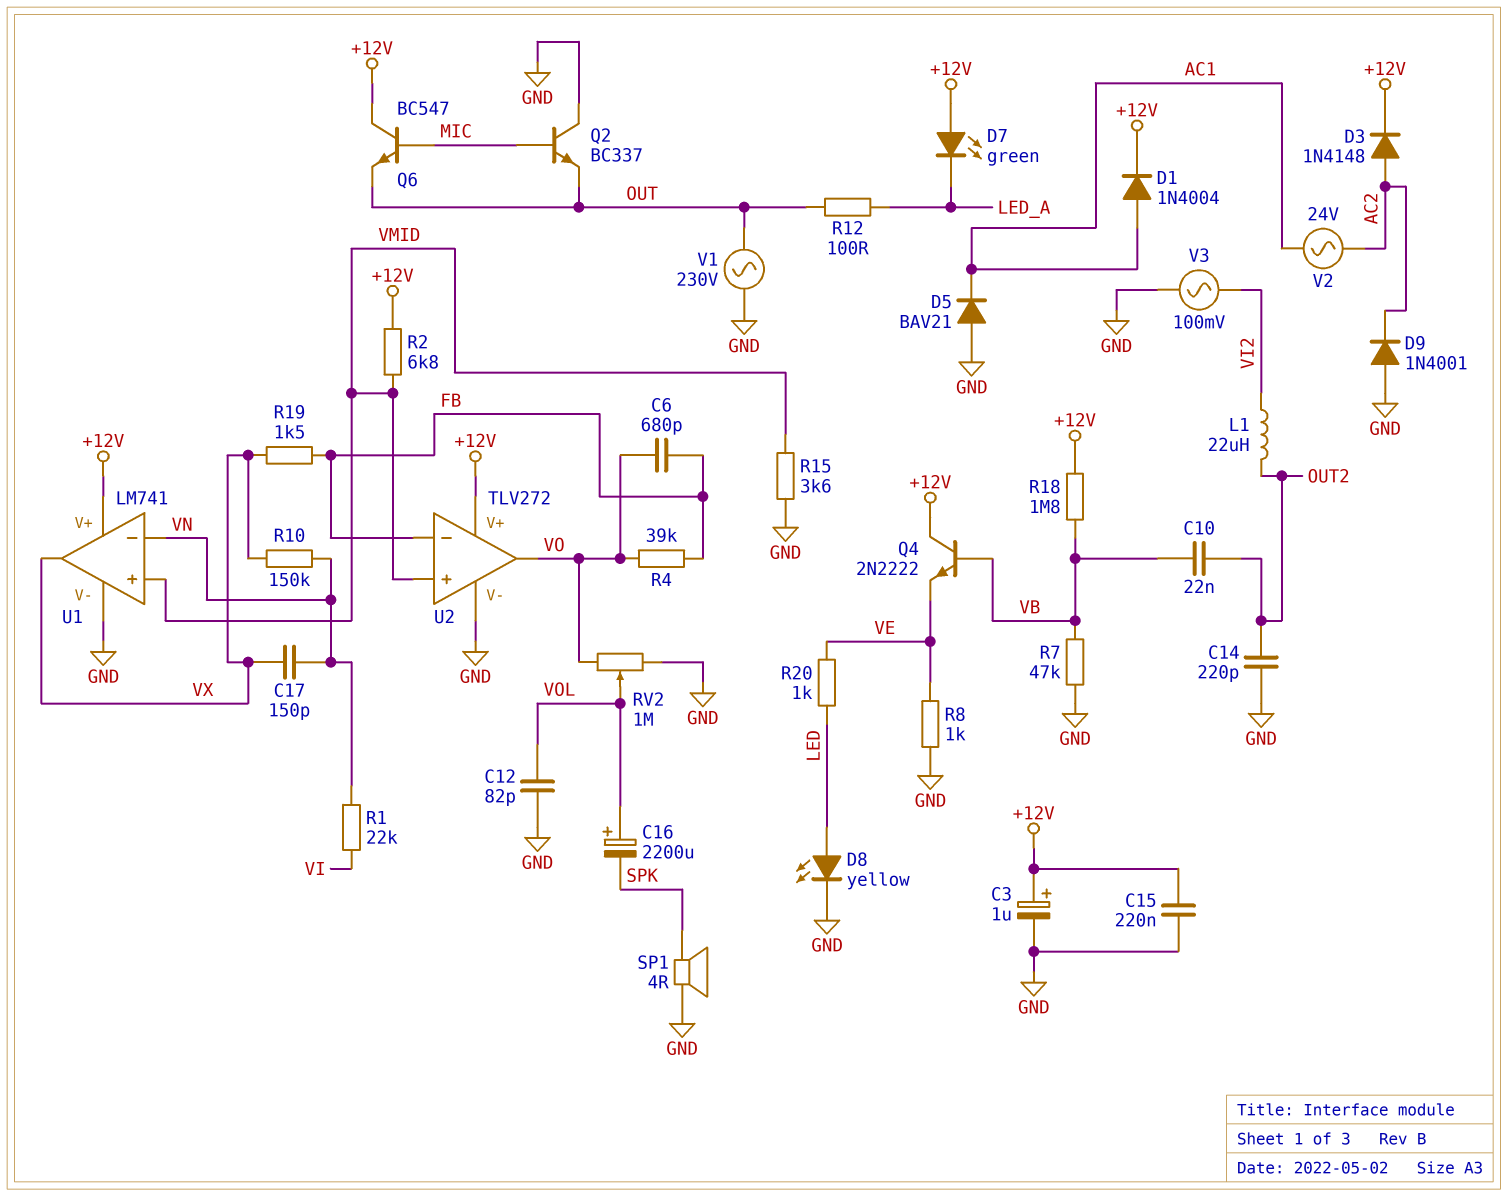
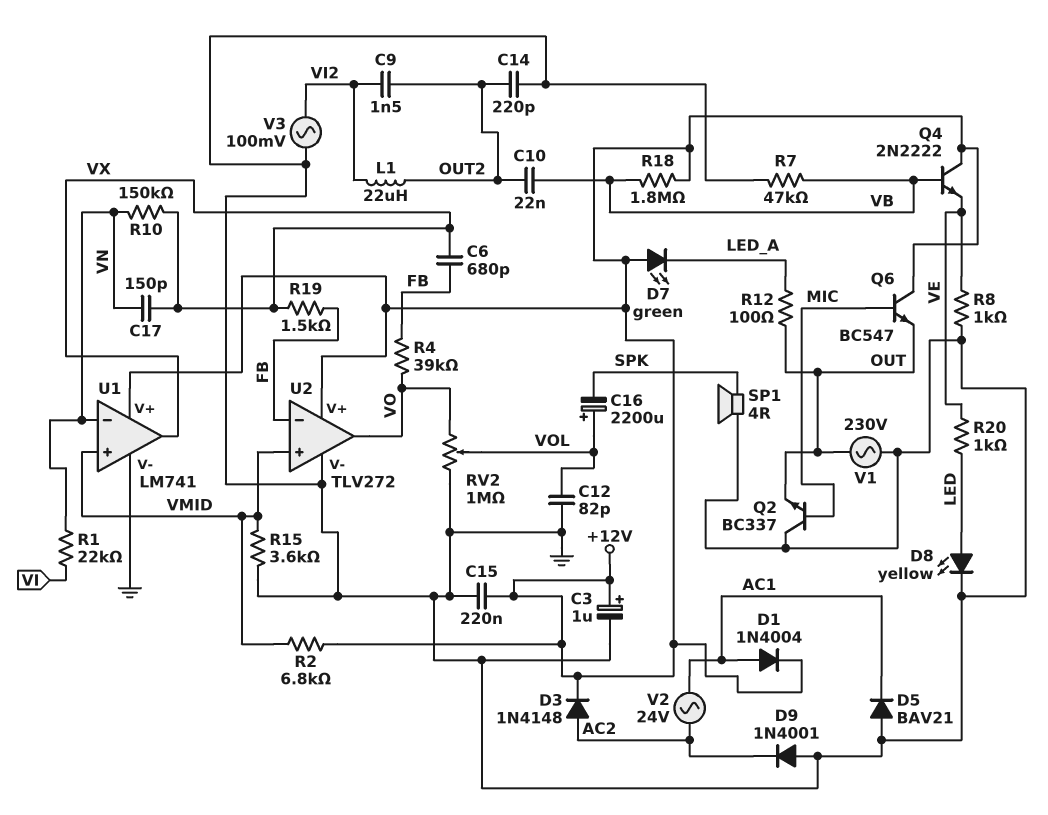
C6: 680pF (FB, VO) -> 680pF (FB, VX)
C9: none -> 1.5nF (OUT2, VI2)

